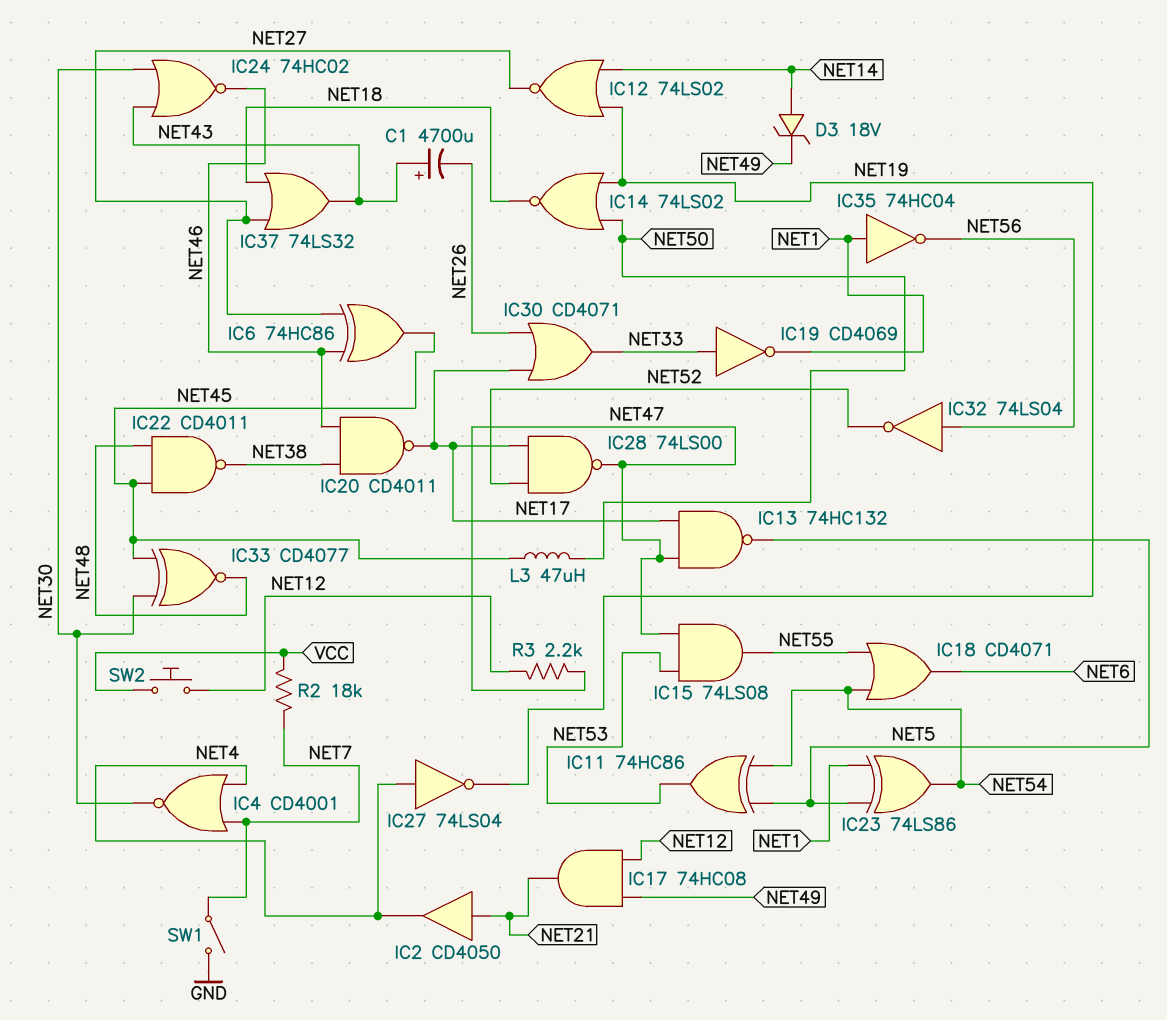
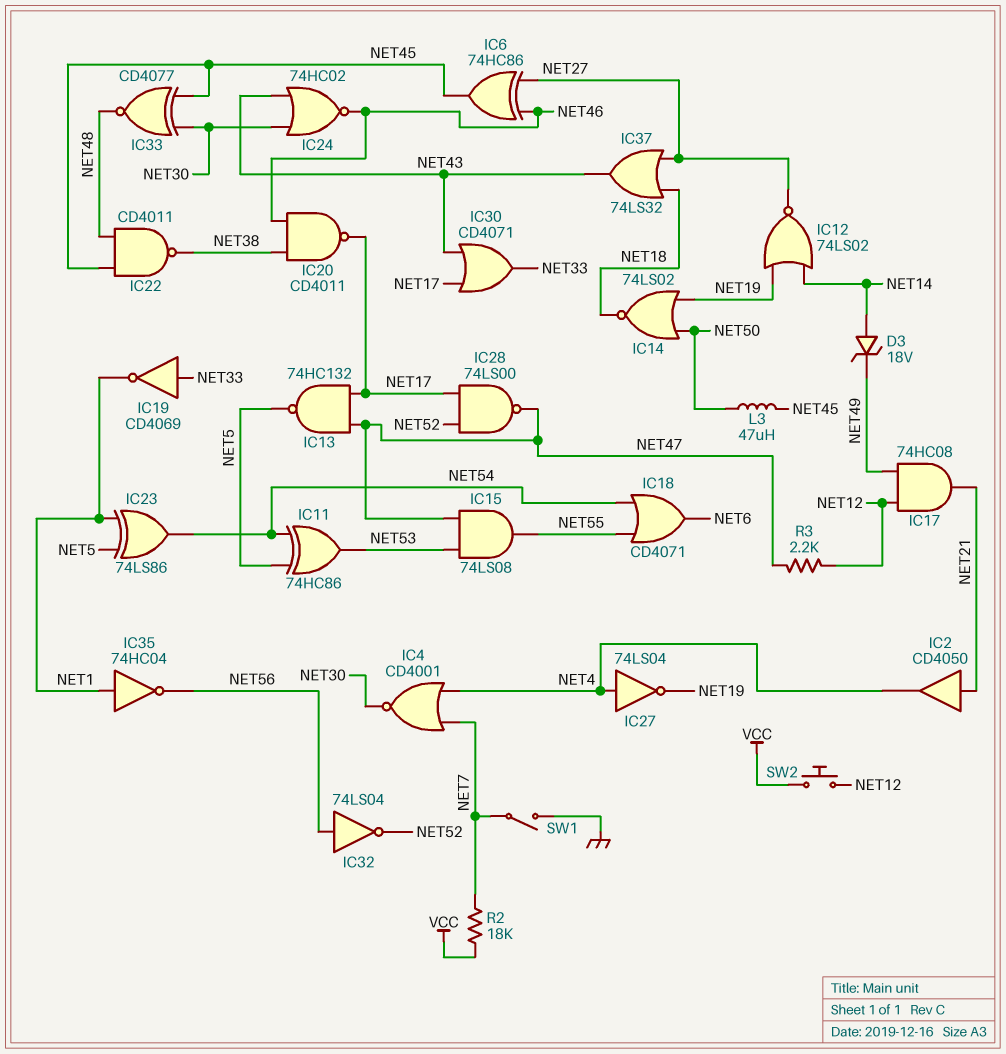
C1: 4700uF (plus NET43, minus NET26) -> none
IC30: OR CD4071 (in NET17, in NET26, out NET33) -> OR CD4071 (in NET17, in NET43, out NET33)

